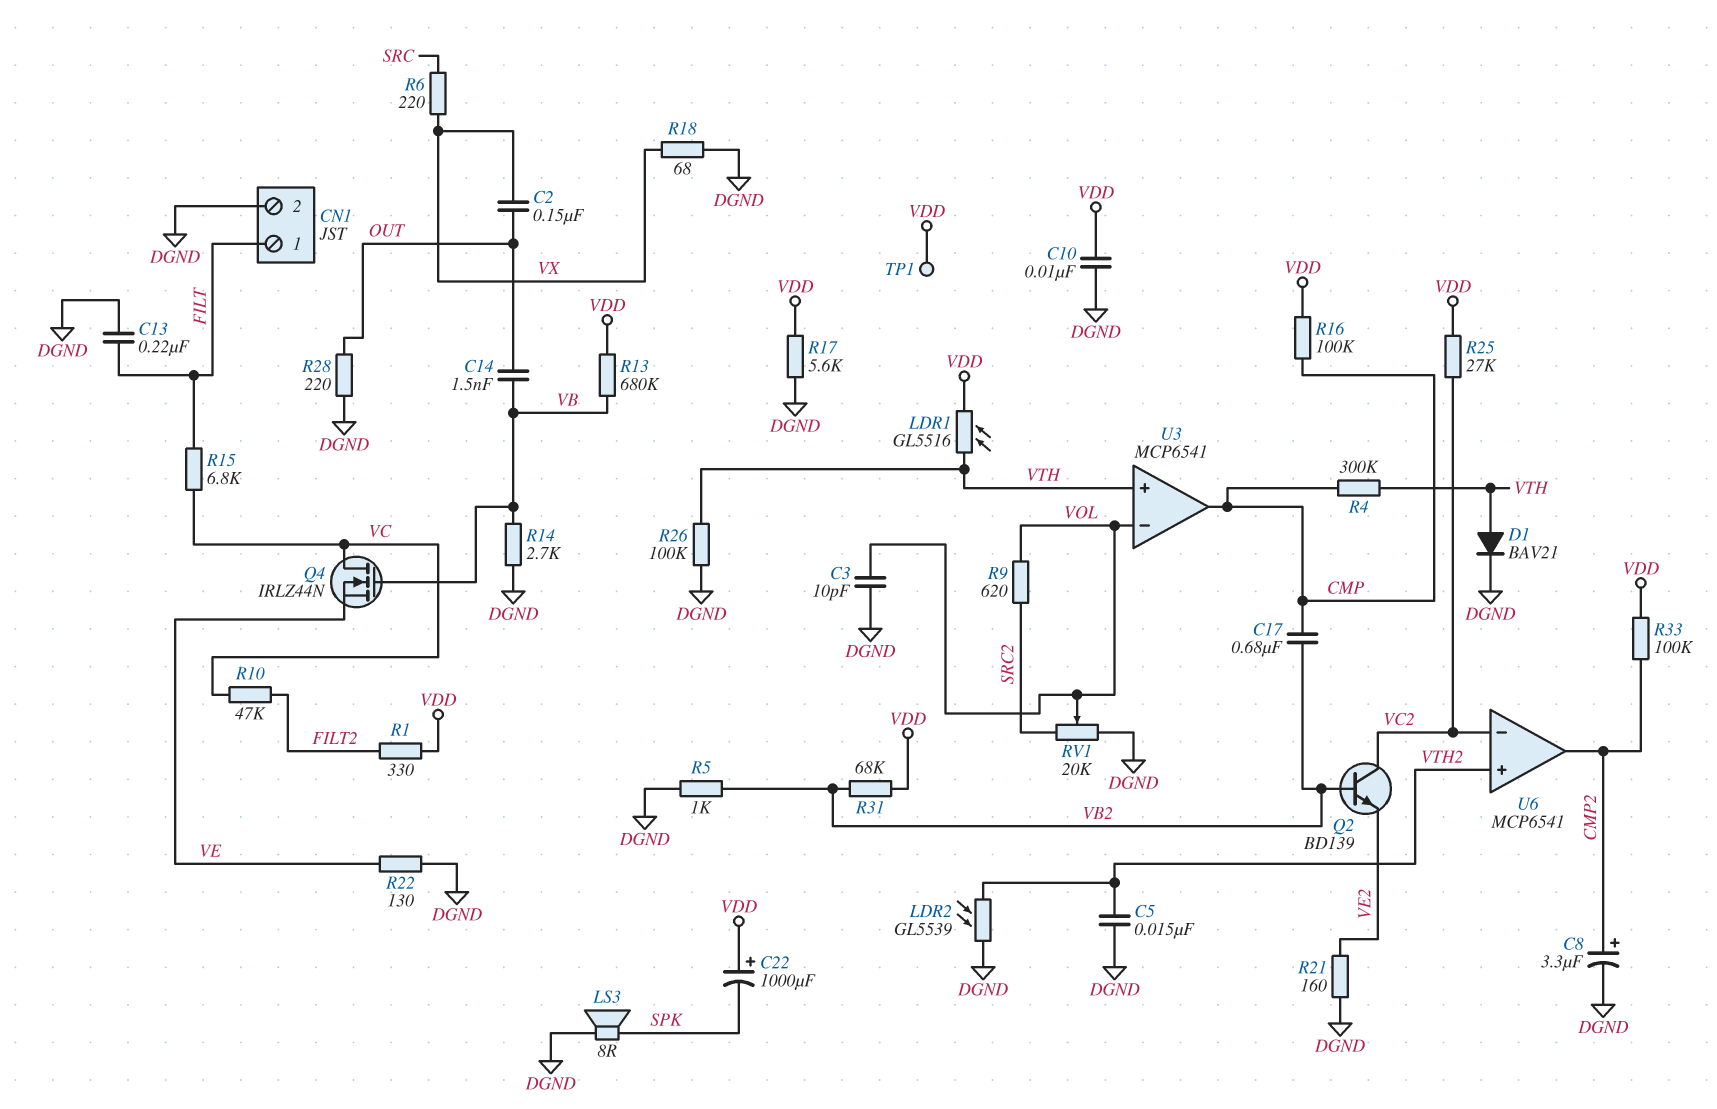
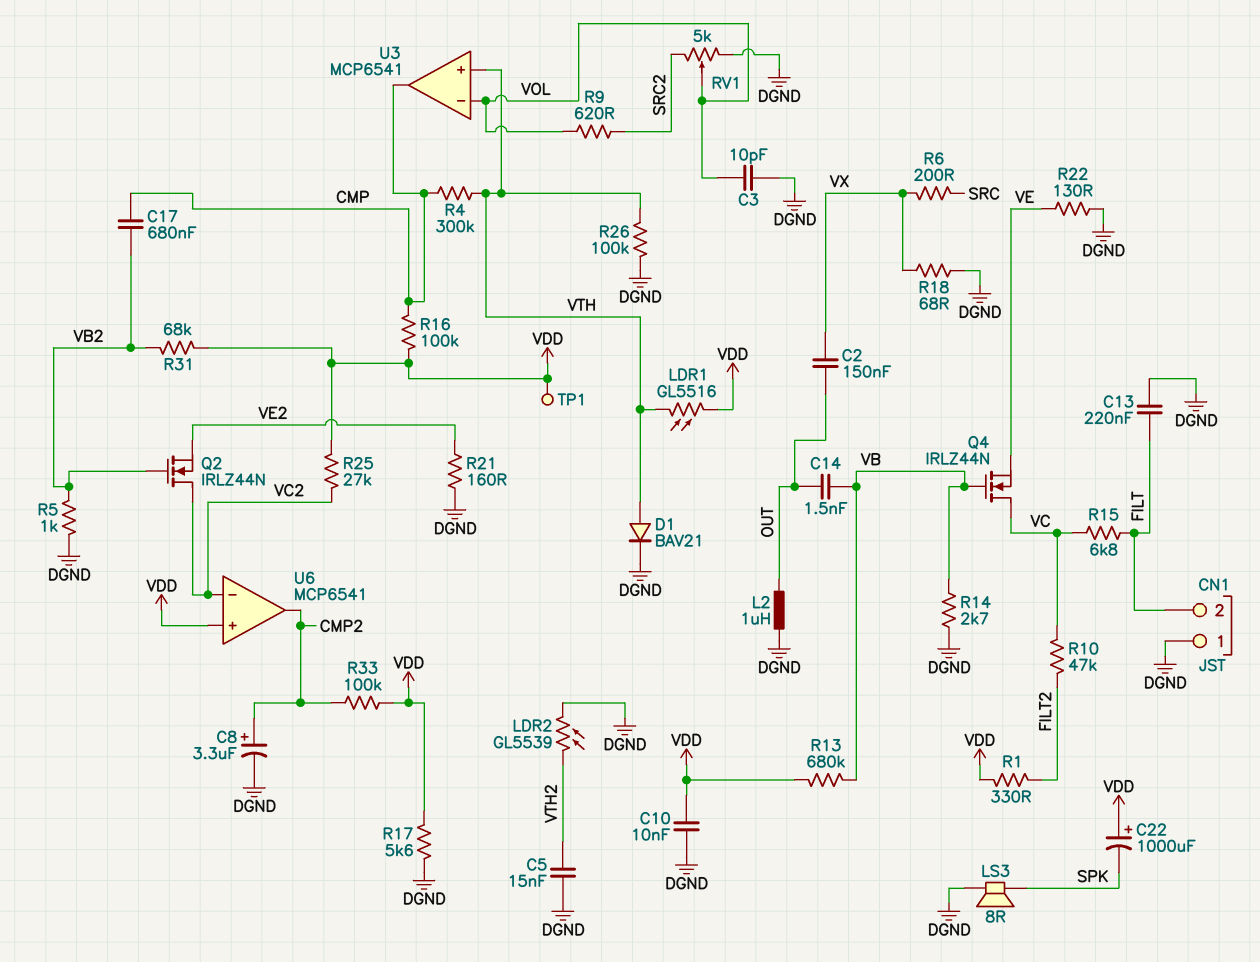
CN1 pin 1: FILT -> DGND
CN1 pin 2: DGND -> FILT
L2: none -> 1uH (DGND, OUT)
Q2: NPN BD139 (B VB2, C VC2, E VE2) -> NMOS IRLZ44N (G VB2, D VC2, S VE2)
R6: 220 (SRC, VX) -> 200 (SRC, VX)
R28: 220 (DGND, OUT) -> none
RV1: 20k (DGND, SRC2, wiper VOL) -> 5k (DGND, SRC2, wiper VOL)
U6 pin in+: VTH2 -> VDD

